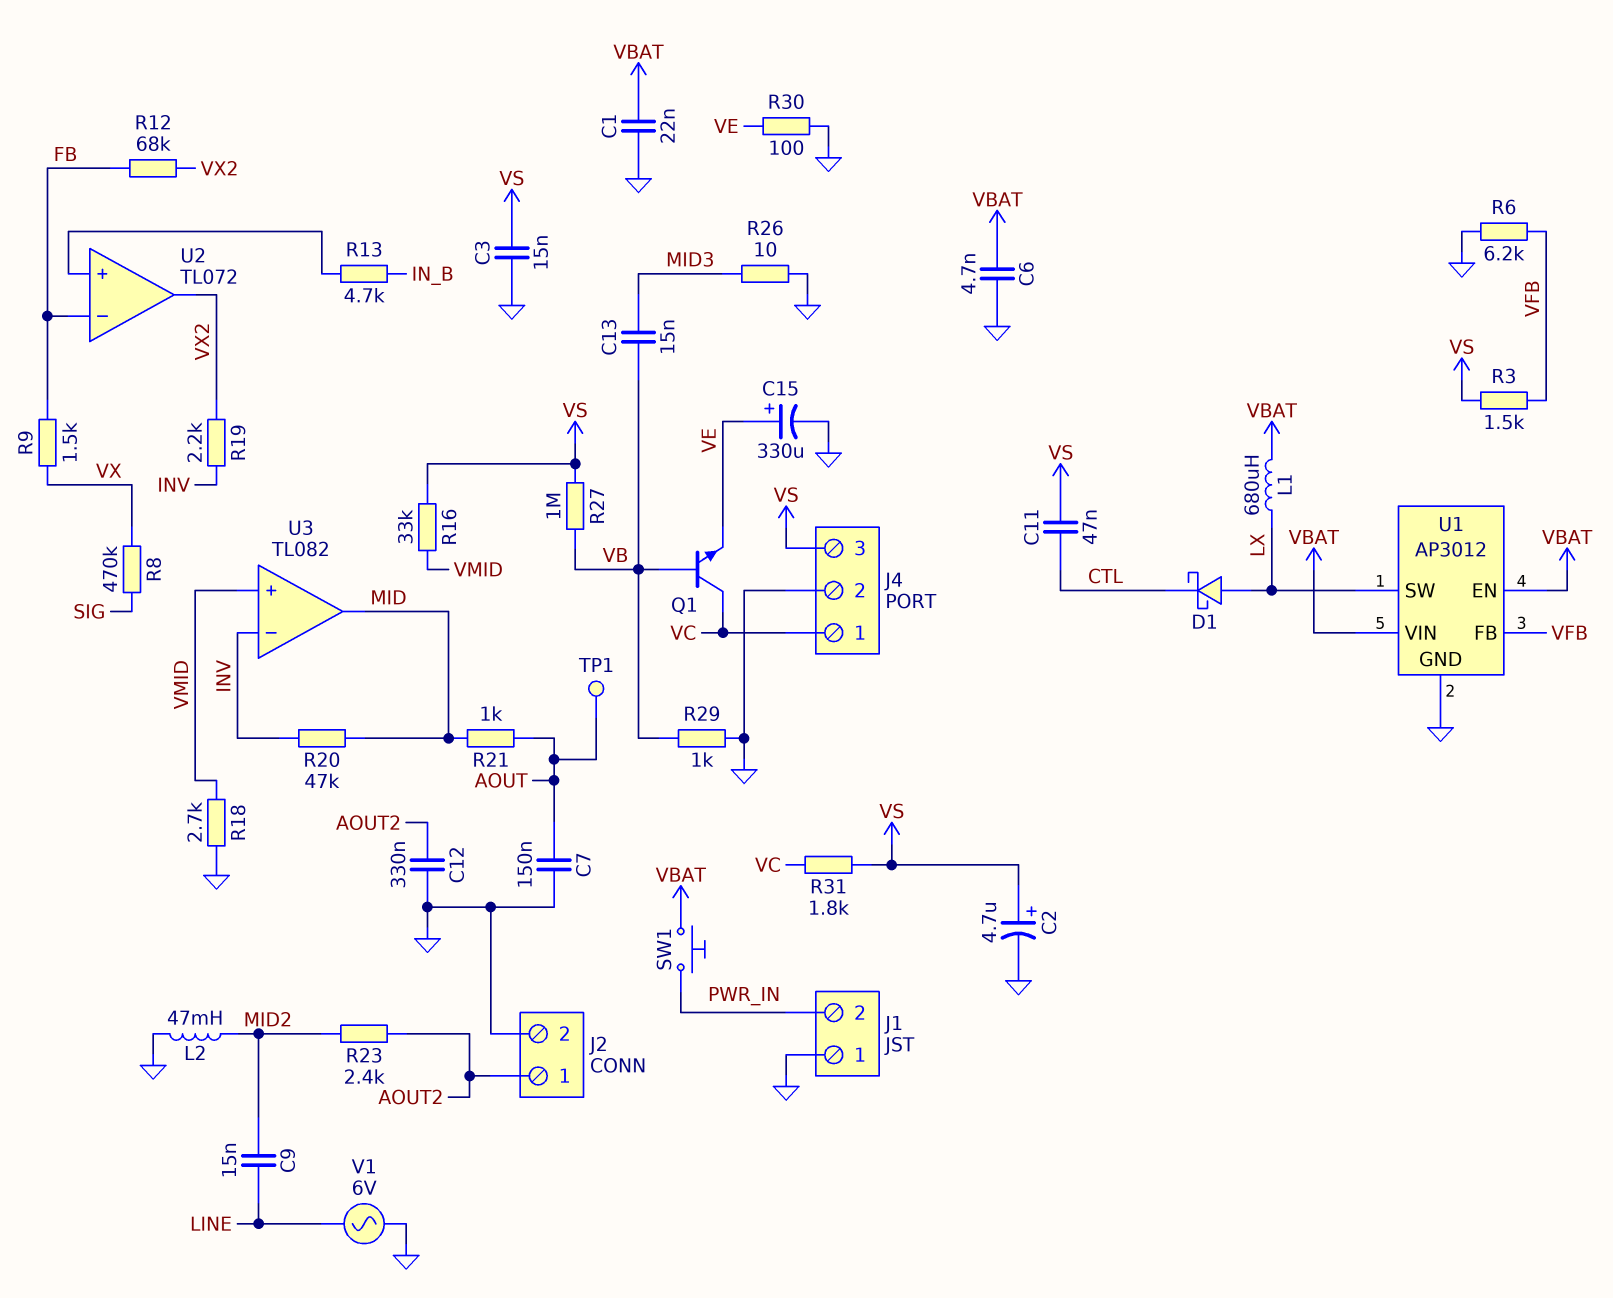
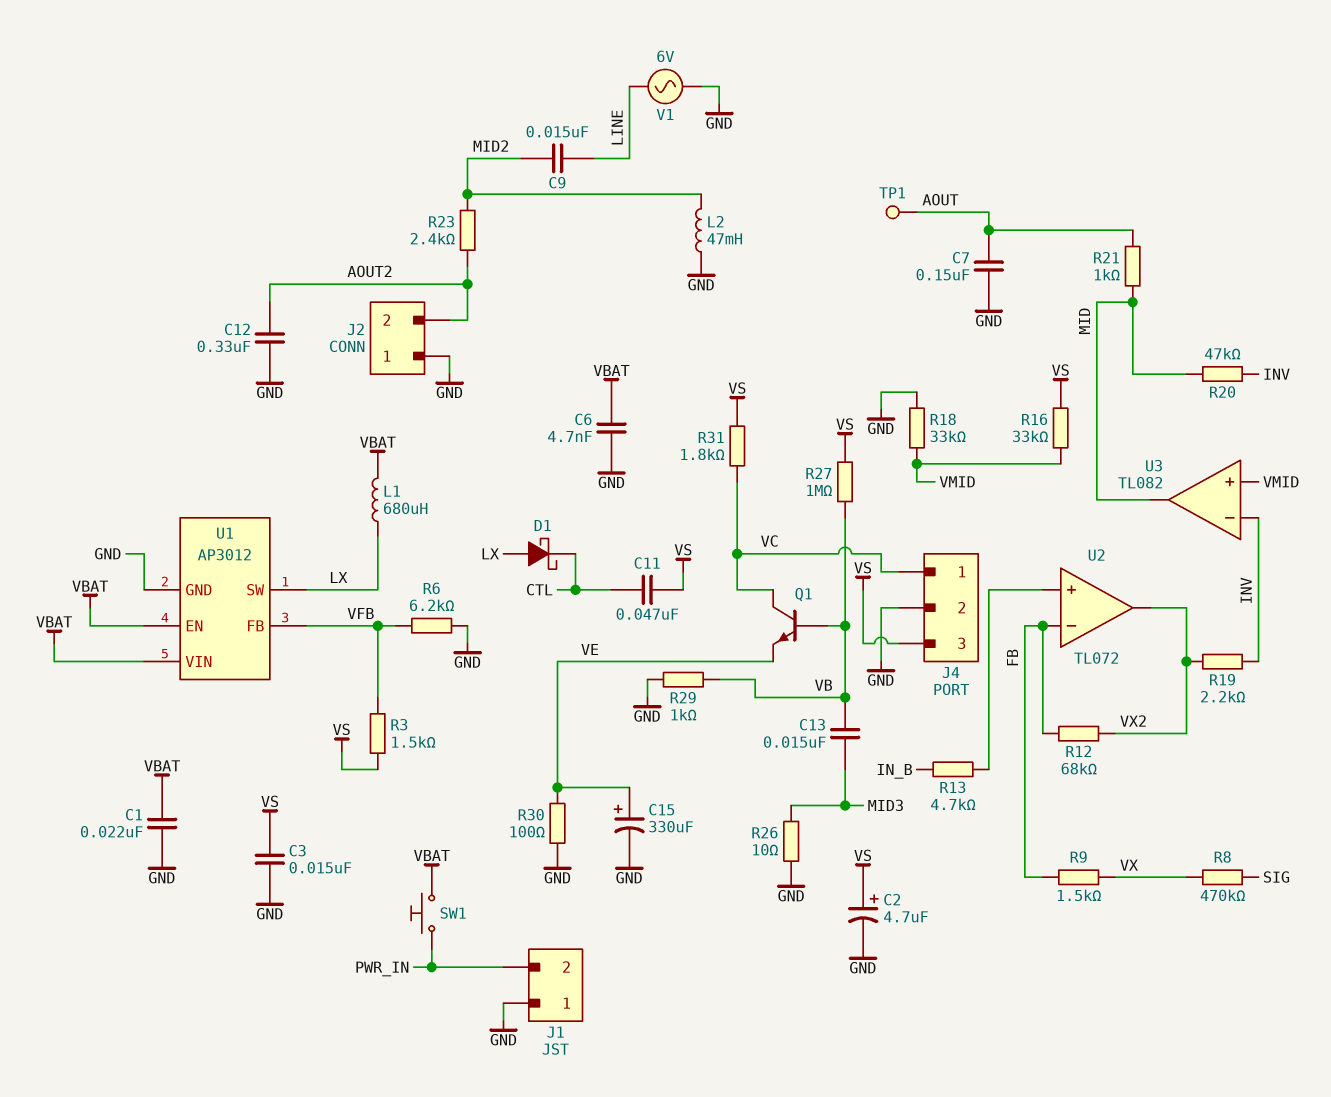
J2 pin 1: AOUT2 -> GND
J2 pin 2: GND -> AOUT2
R18: 2.7k (GND, VMID) -> 33k (GND, VMID)

